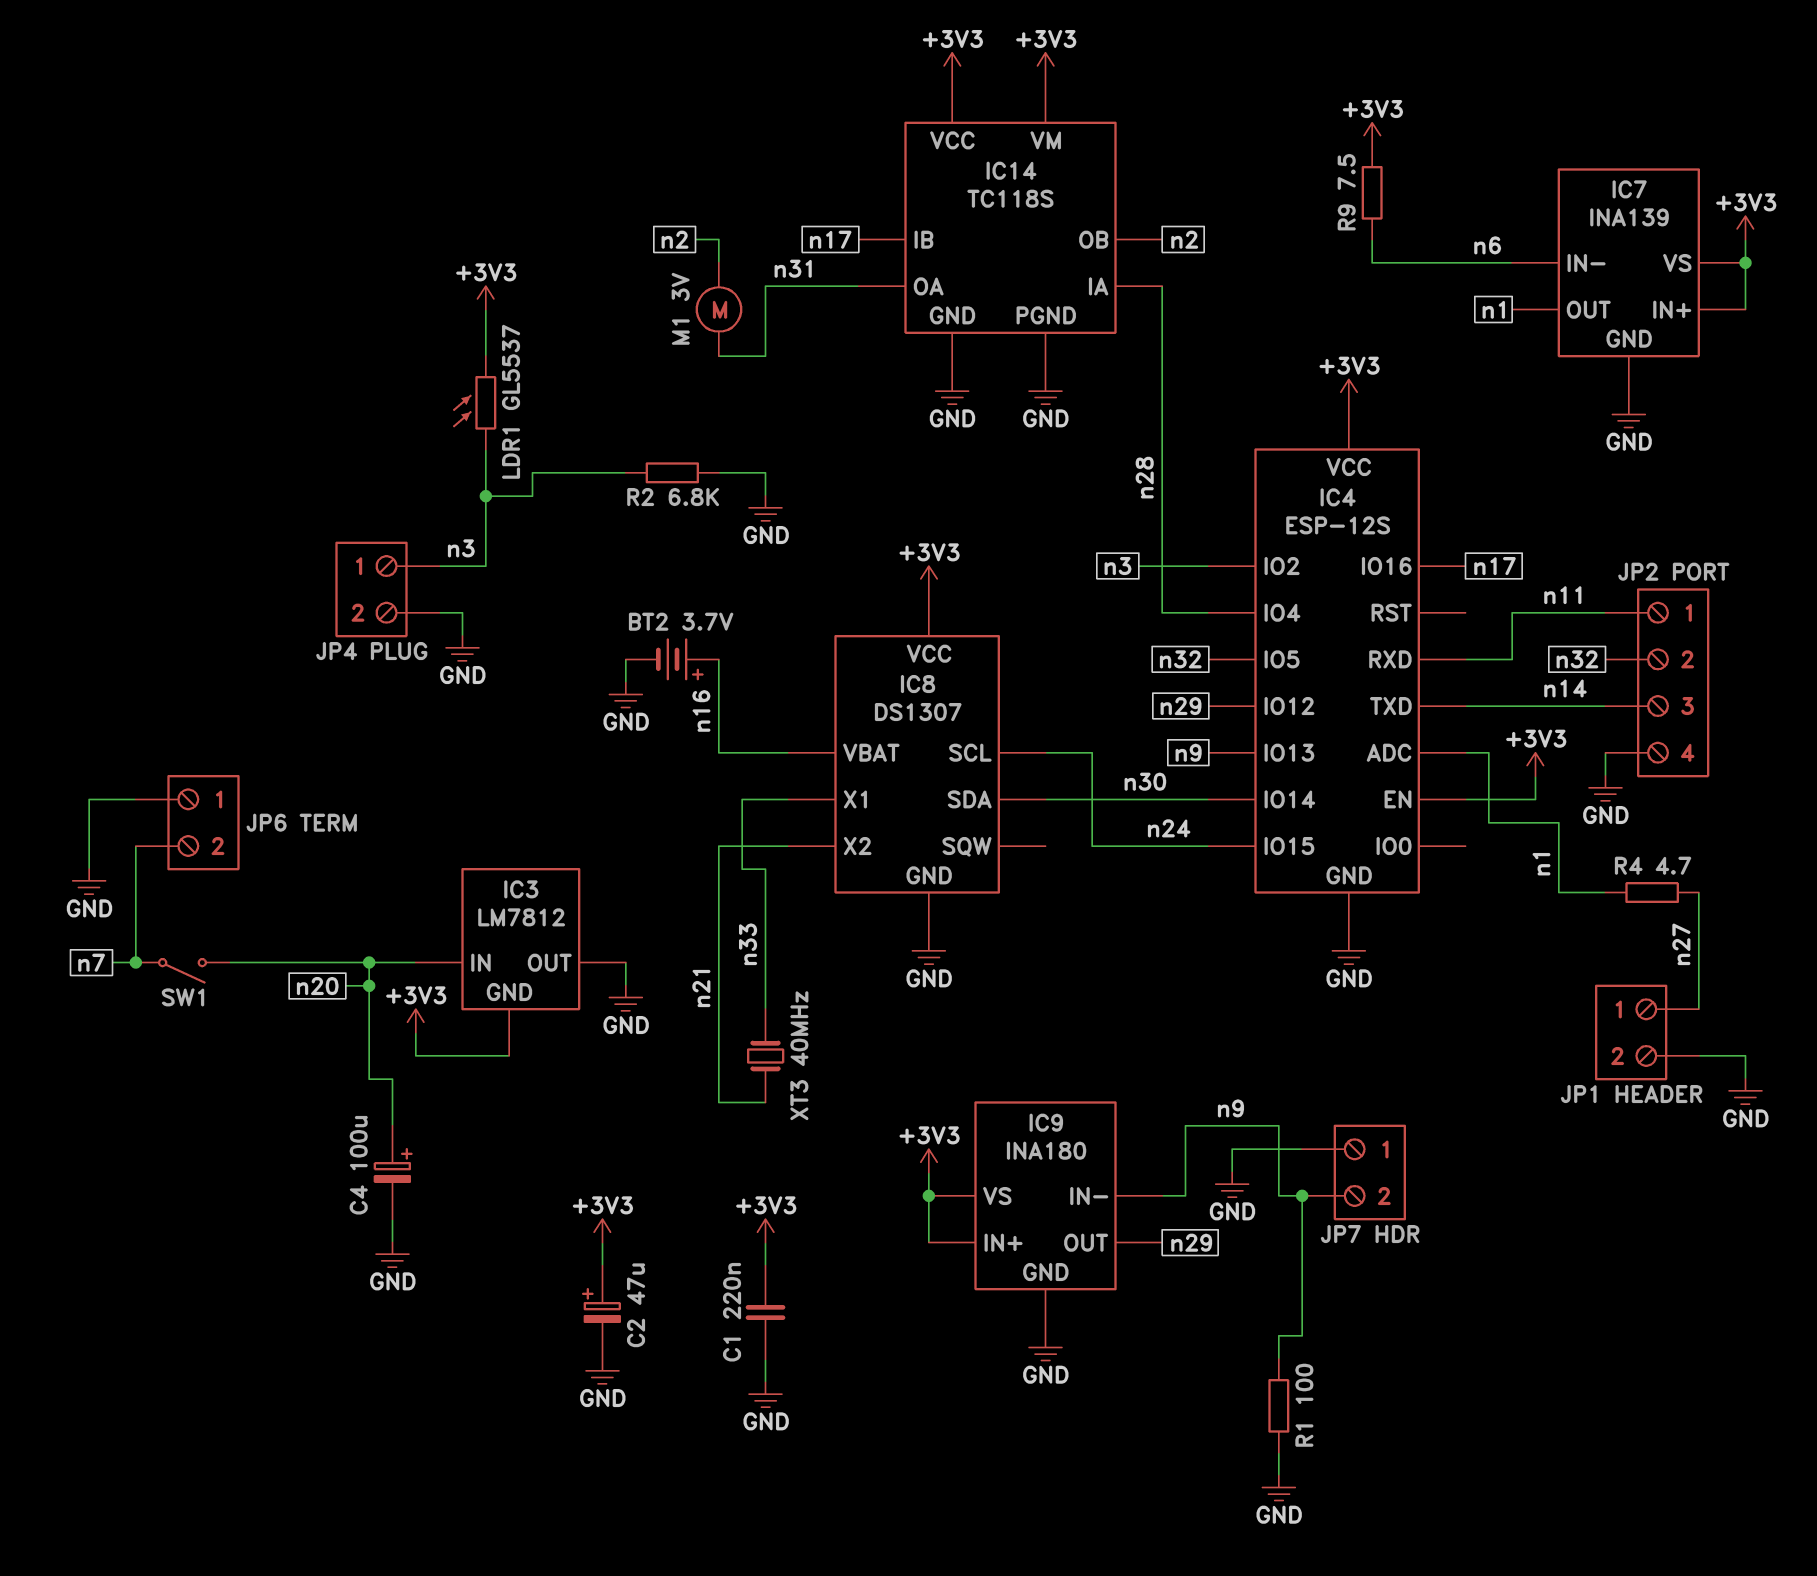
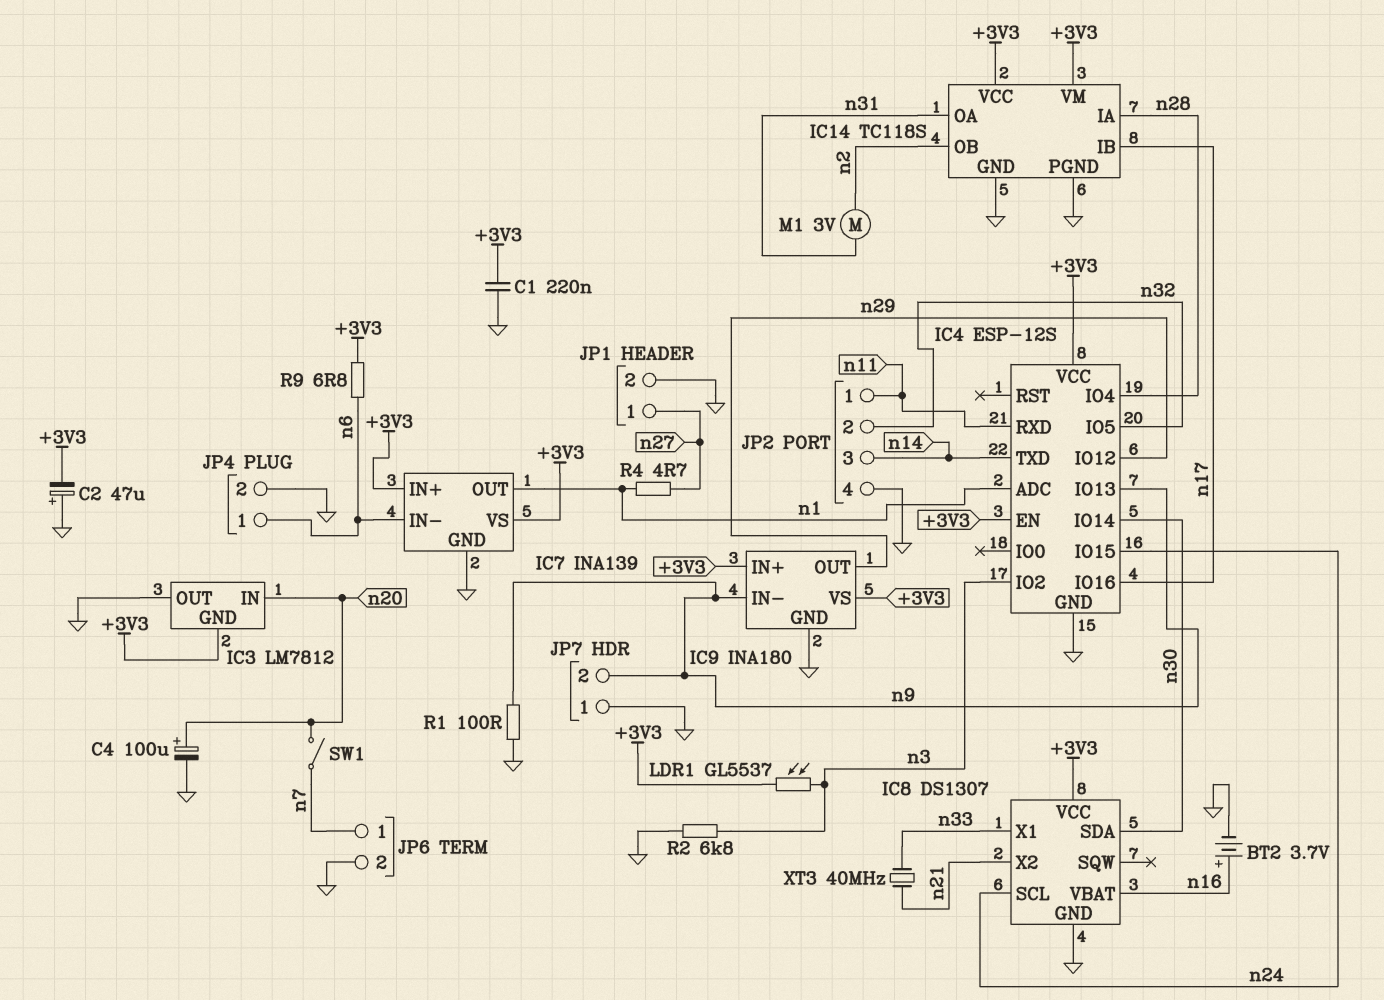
C2: 47uF (plus +3V3, minus GND) -> 47uF (plus GND, minus +3V3)
JP4 pin 1: n3 -> n6
JP6 pin 1: GND -> n7
JP6 pin 2: n7 -> GND
R9: 7.5 (+3V3, n6) -> 6.8 (+3V3, n6)

